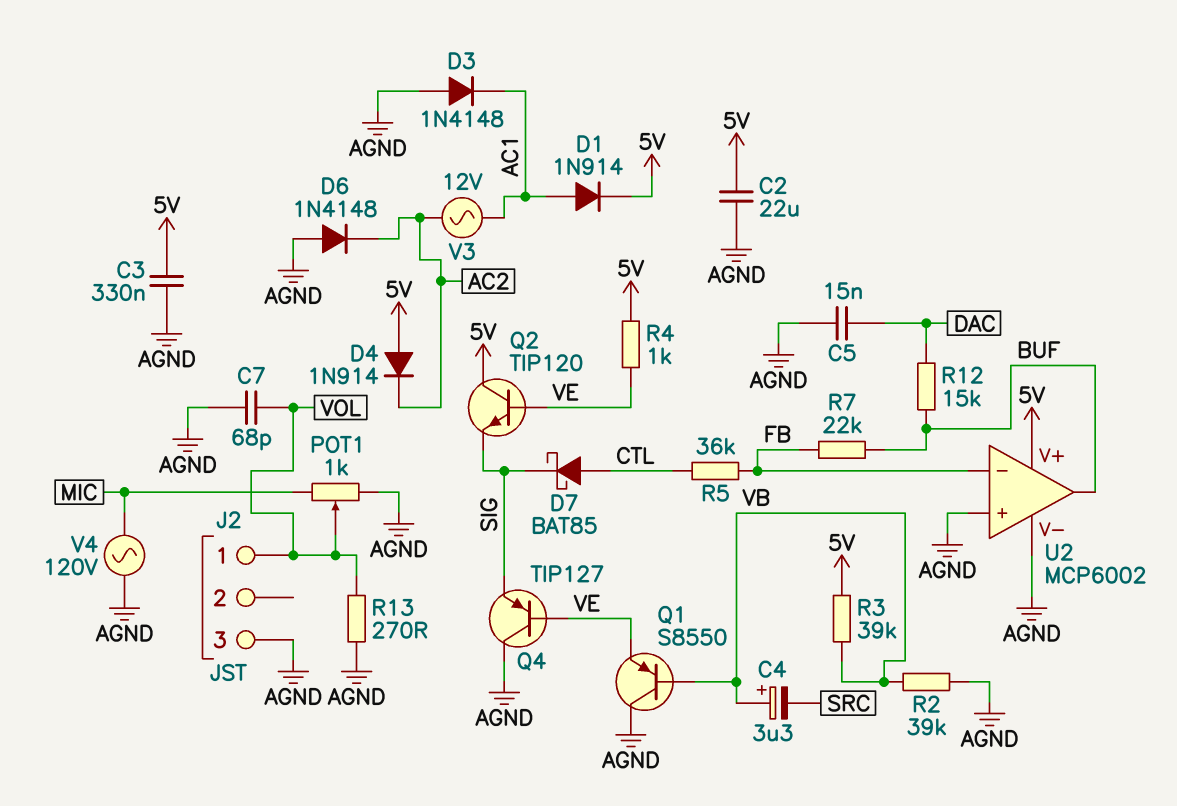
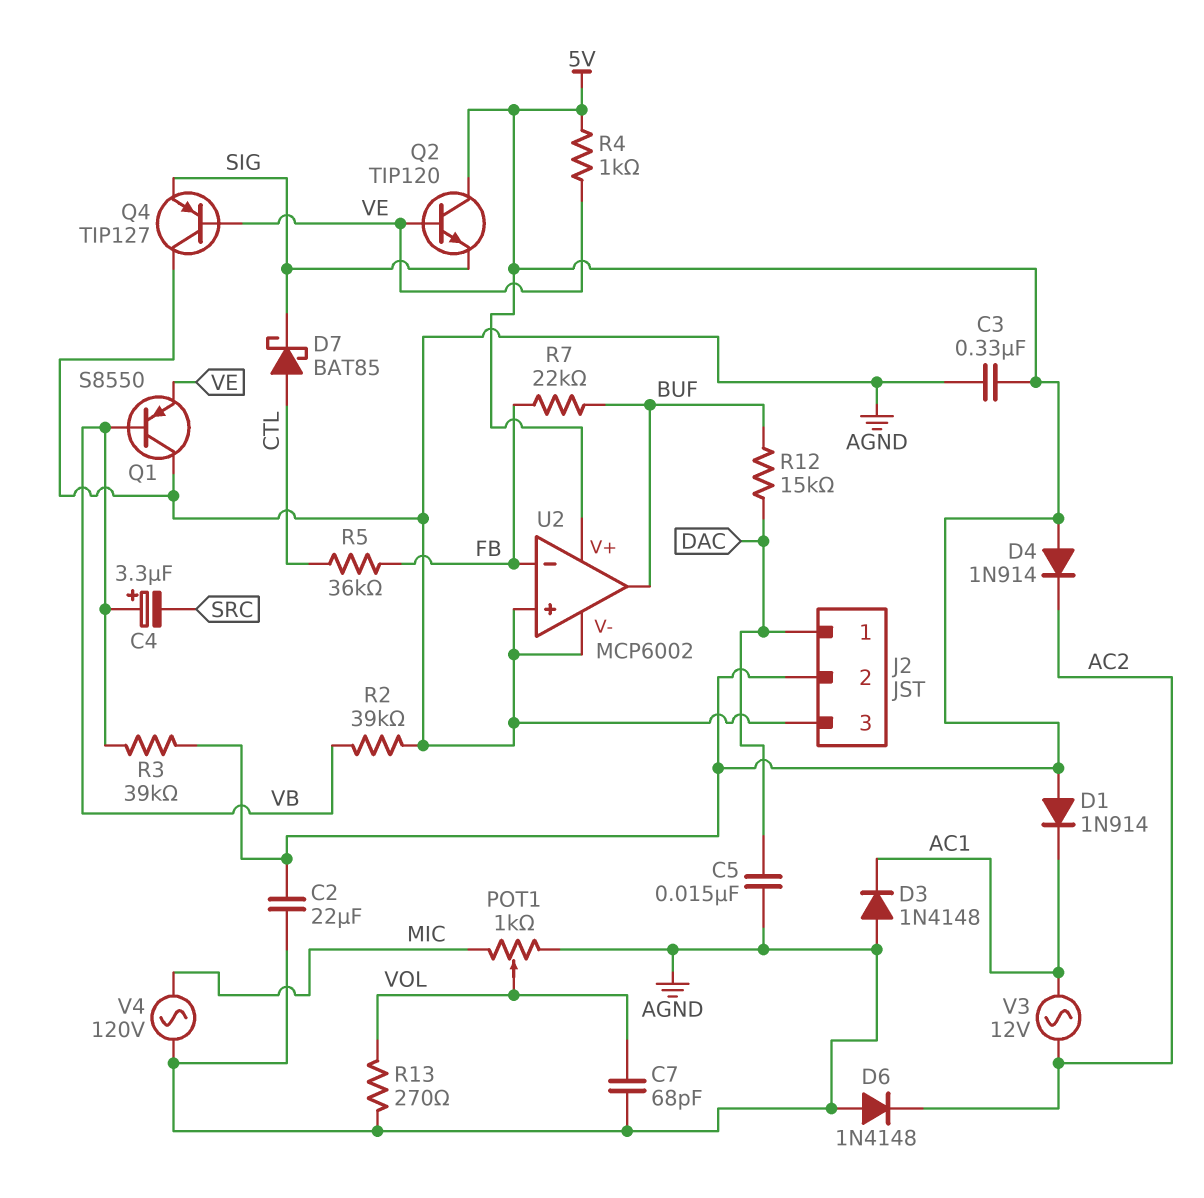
D1: diode 1N914 (A AC1, K 5V) -> diode 1N914 (A 5V, K AC1)
J2 pin 1: VOL -> DAC
J2 pin 2: none -> 5V

